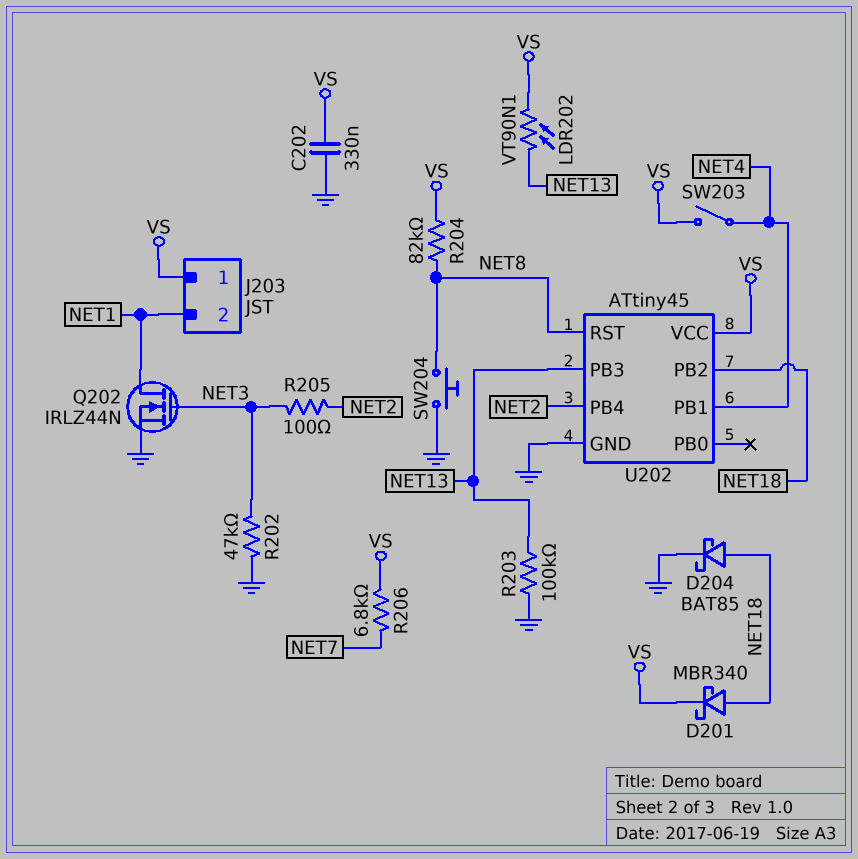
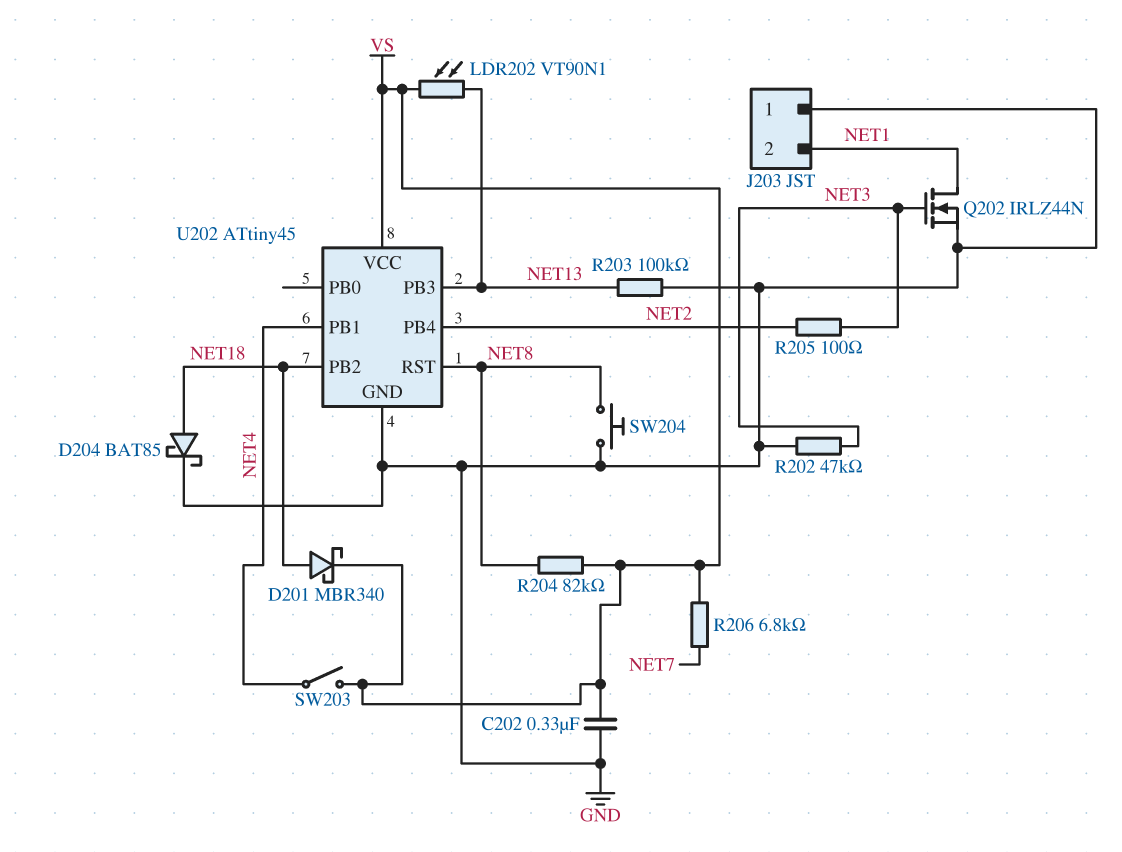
J203 pin 1: VS -> GND

